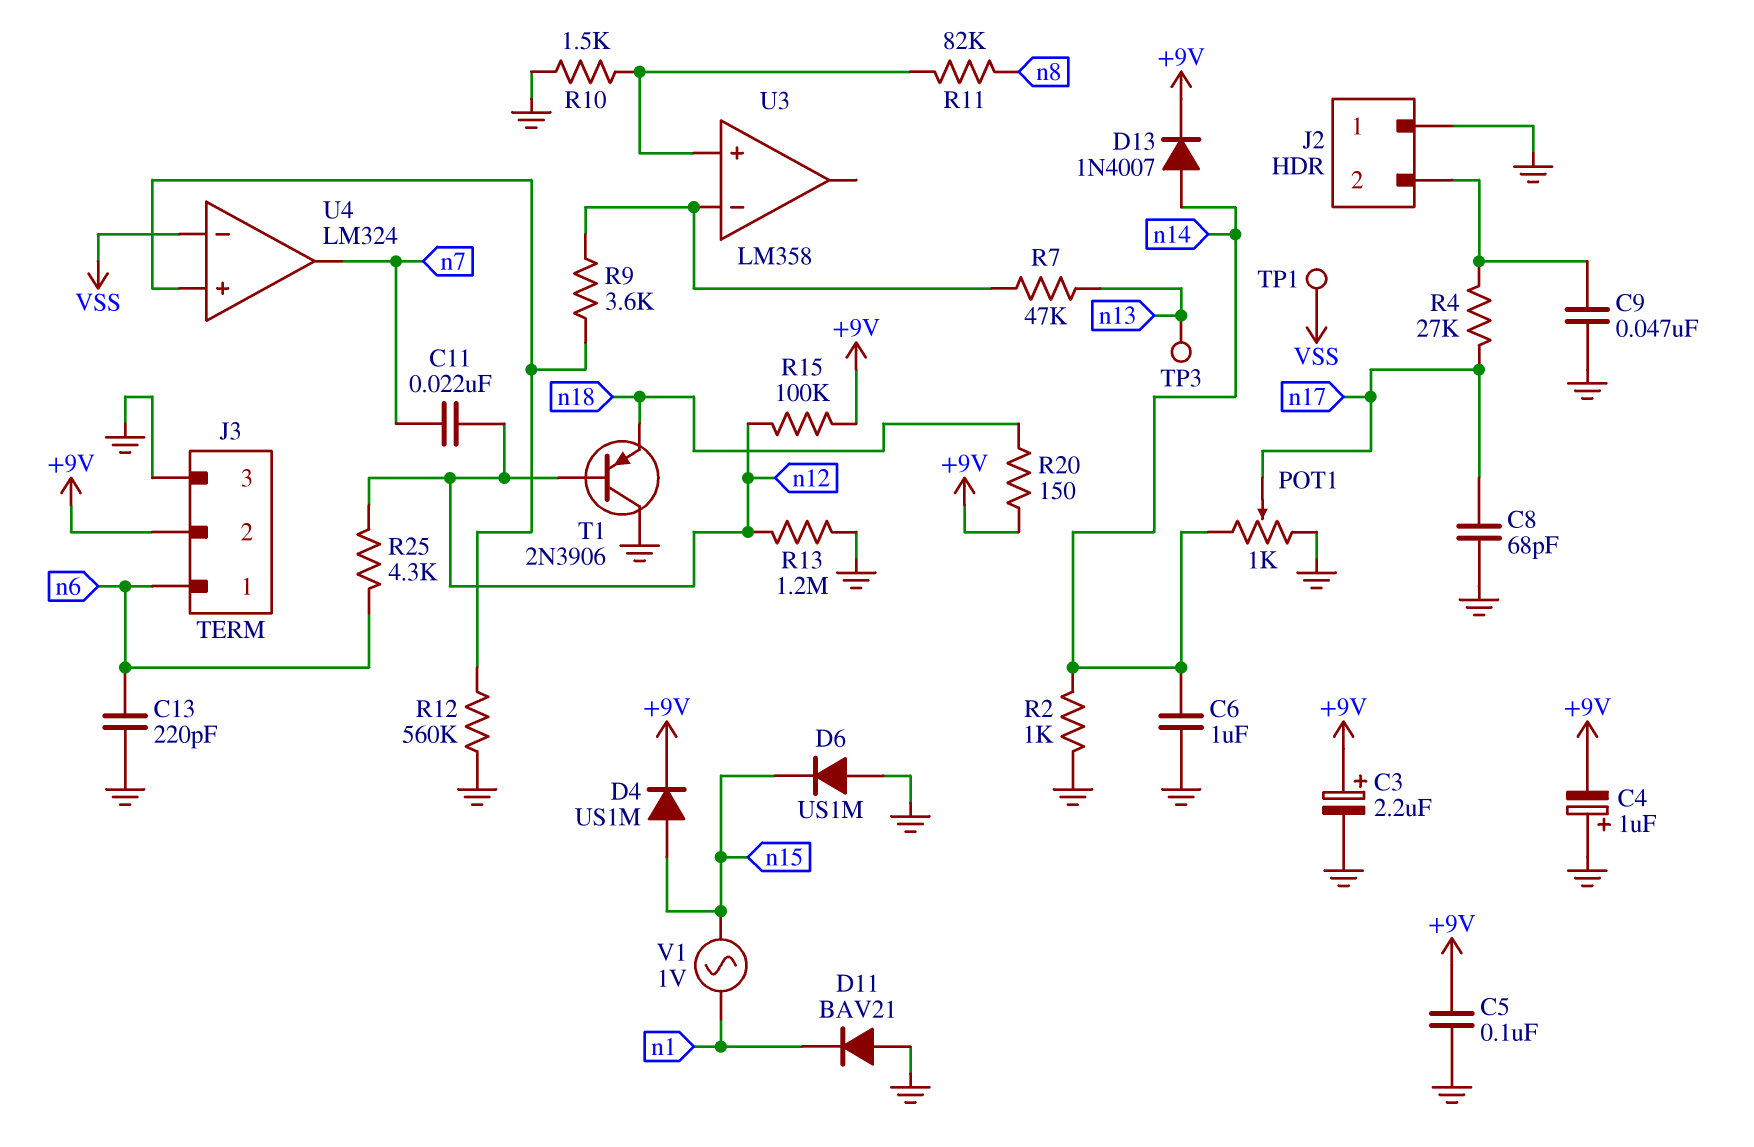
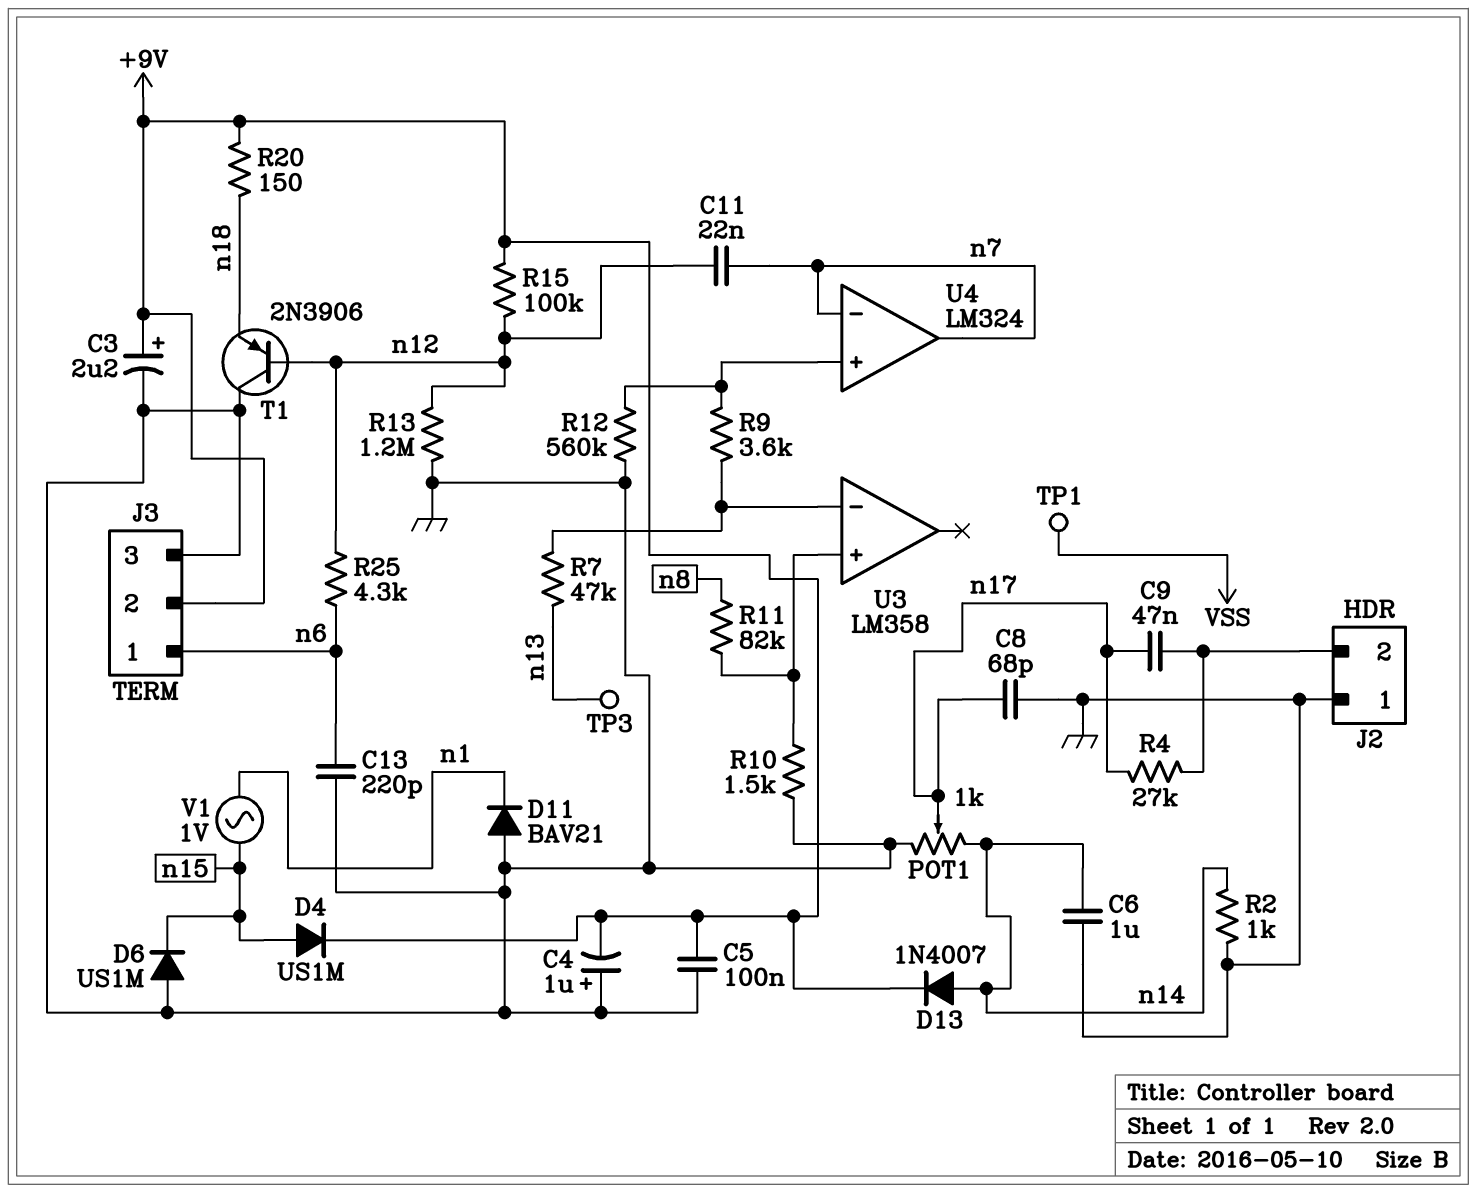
C9: 47nF (GND, J2/2) -> 47nF (J2/2, n17)
U4 pin in-: VSS -> n7

